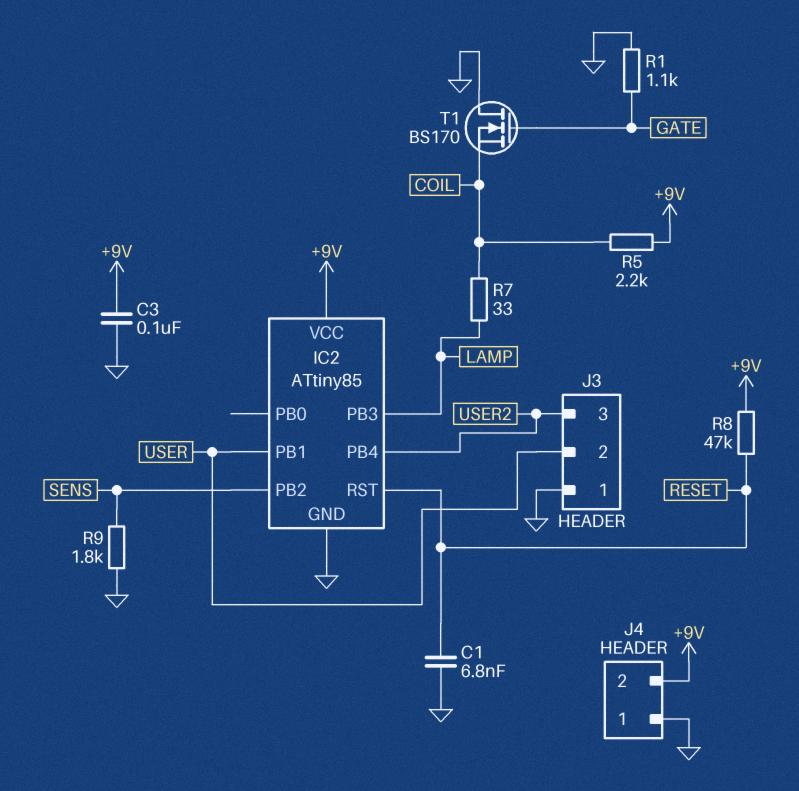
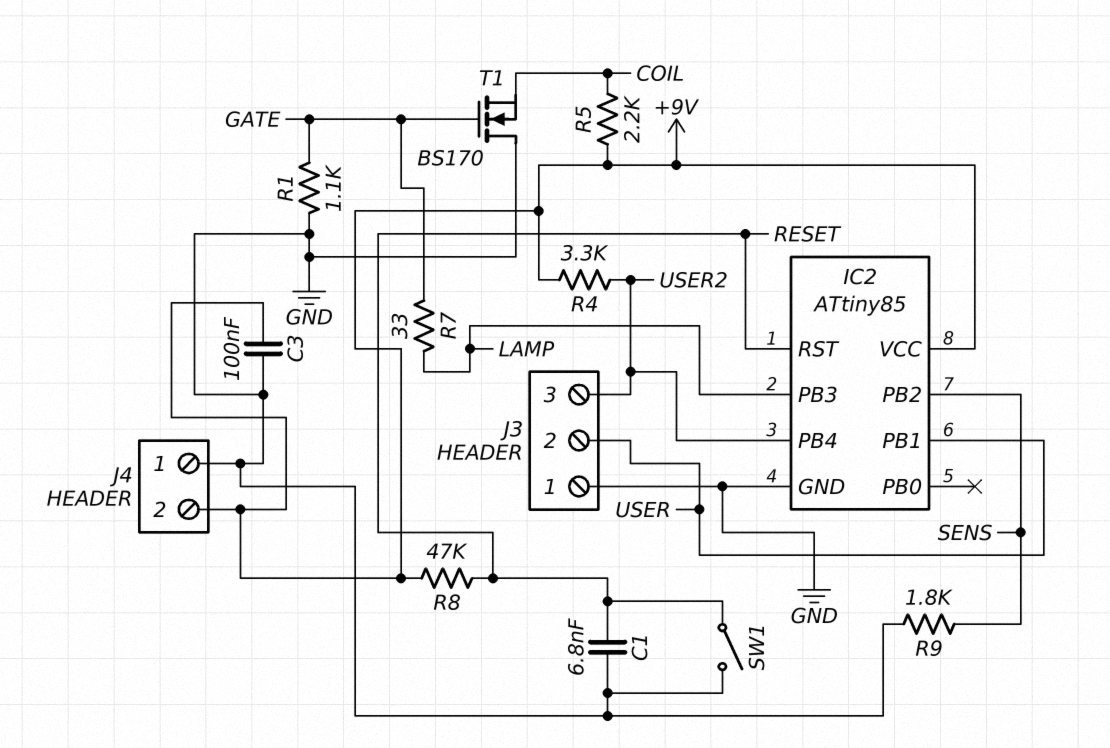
R4: none -> 3.3k (+9V, USER2)
R7: 33 (COIL, LAMP) -> 33 (GATE, LAMP)
SW1: none -> switch (GND, RESET)

